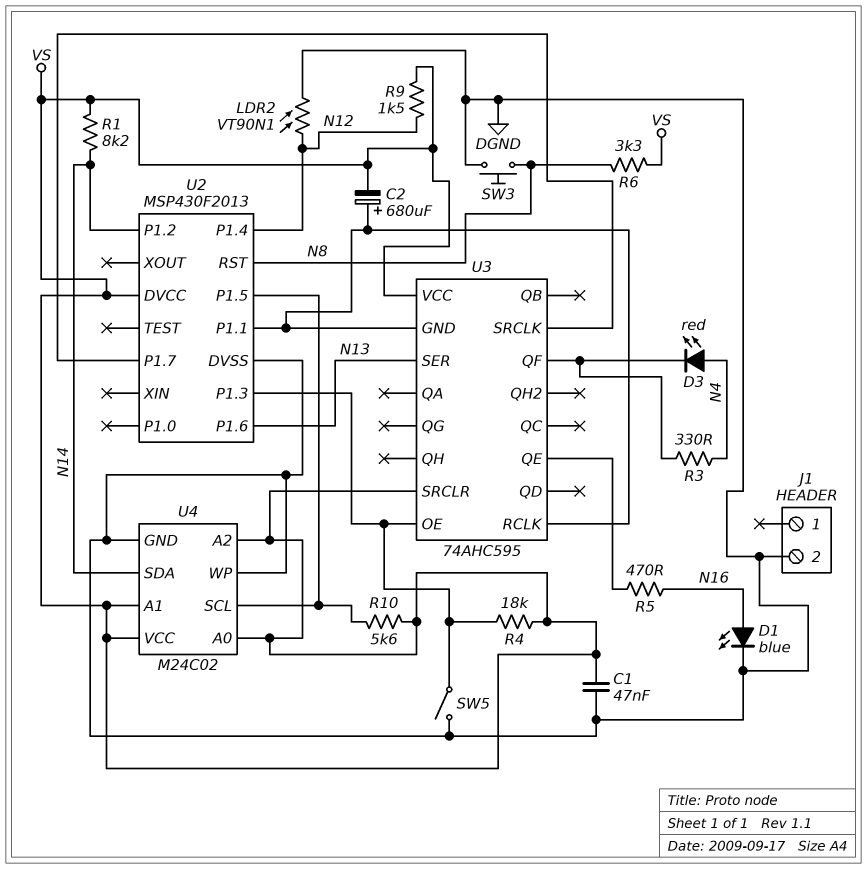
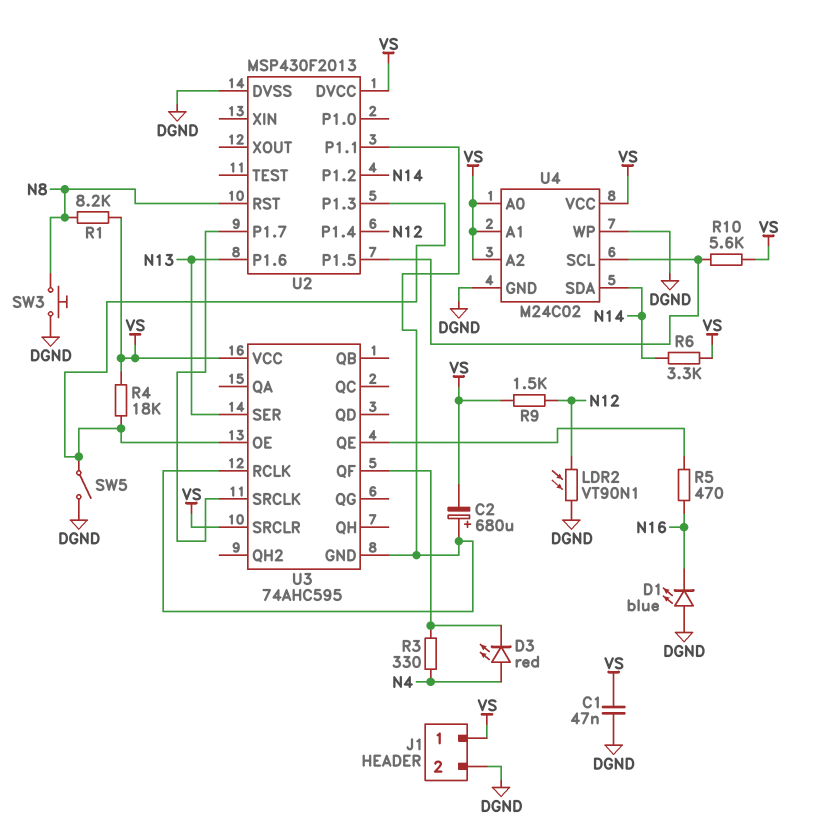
D1: LED blue (A N16, K DGND) -> LED blue (A DGND, K N16)
J1 pin 1: none -> VS
R1: 8.2k (N14, VS) -> 8.2k (N8, VS)
R6: 3.3k (N8, VS) -> 3.3k (N14, VS)

